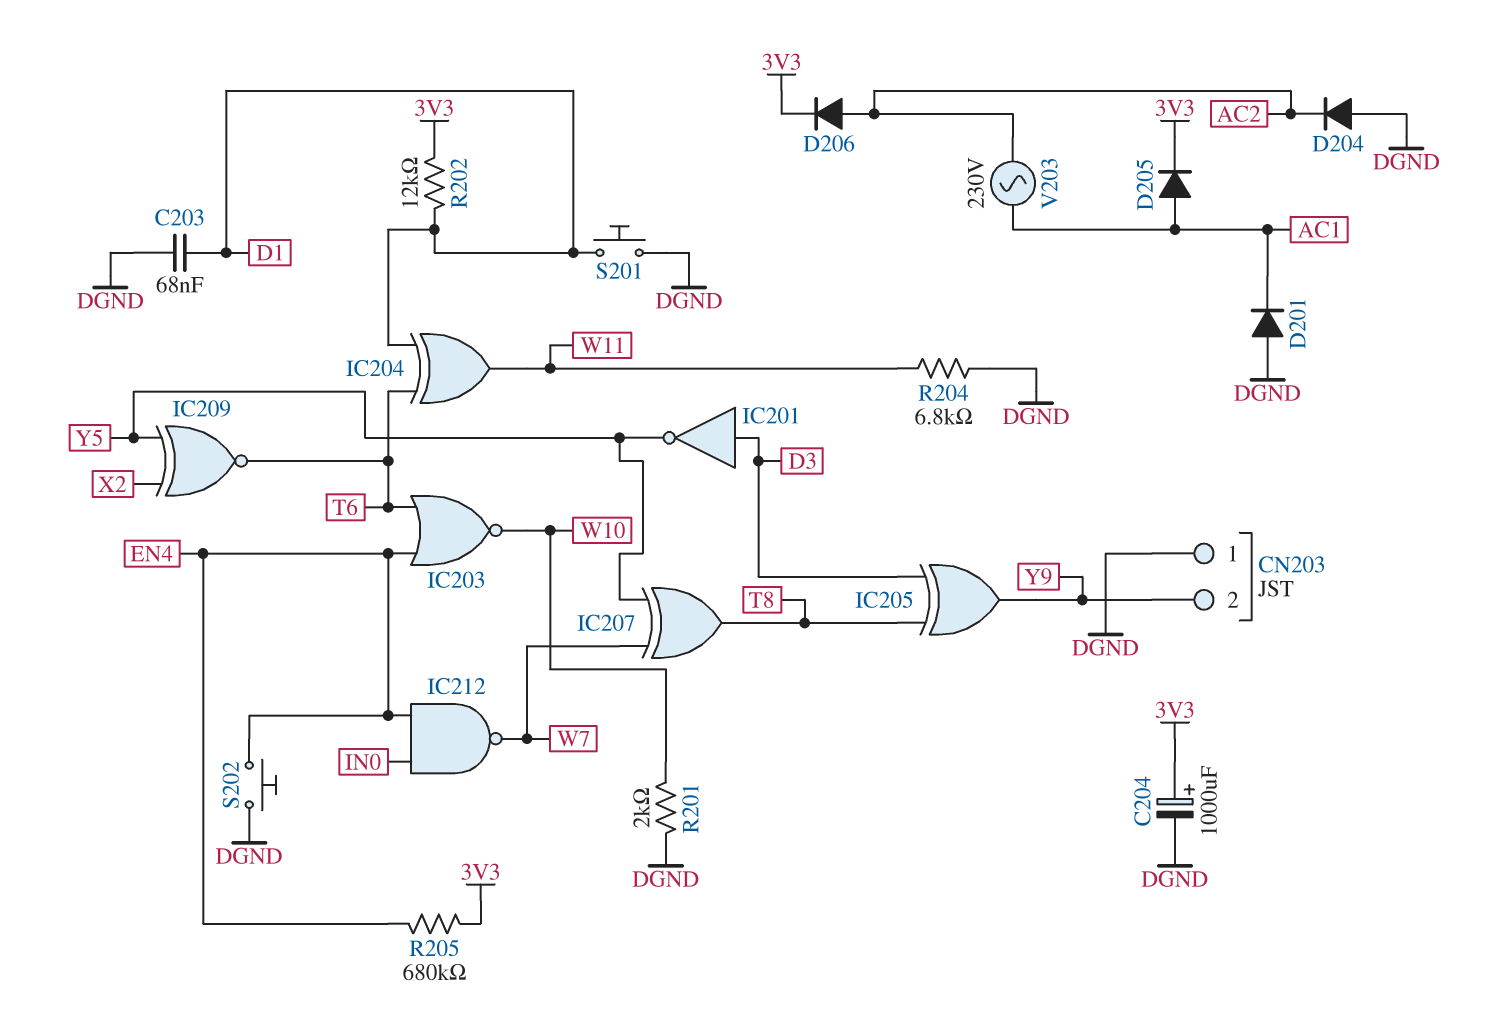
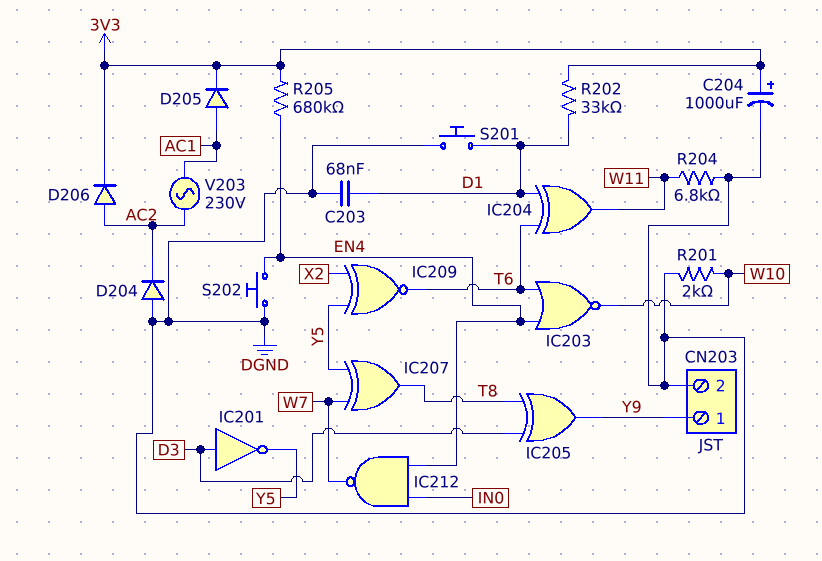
CN203 pin 1: DGND -> Y9
CN203 pin 2: Y9 -> DGND
D201: diode (A DGND, K AC1) -> none
R202: 12k (3V3, D1) -> 33k (3V3, D1)

